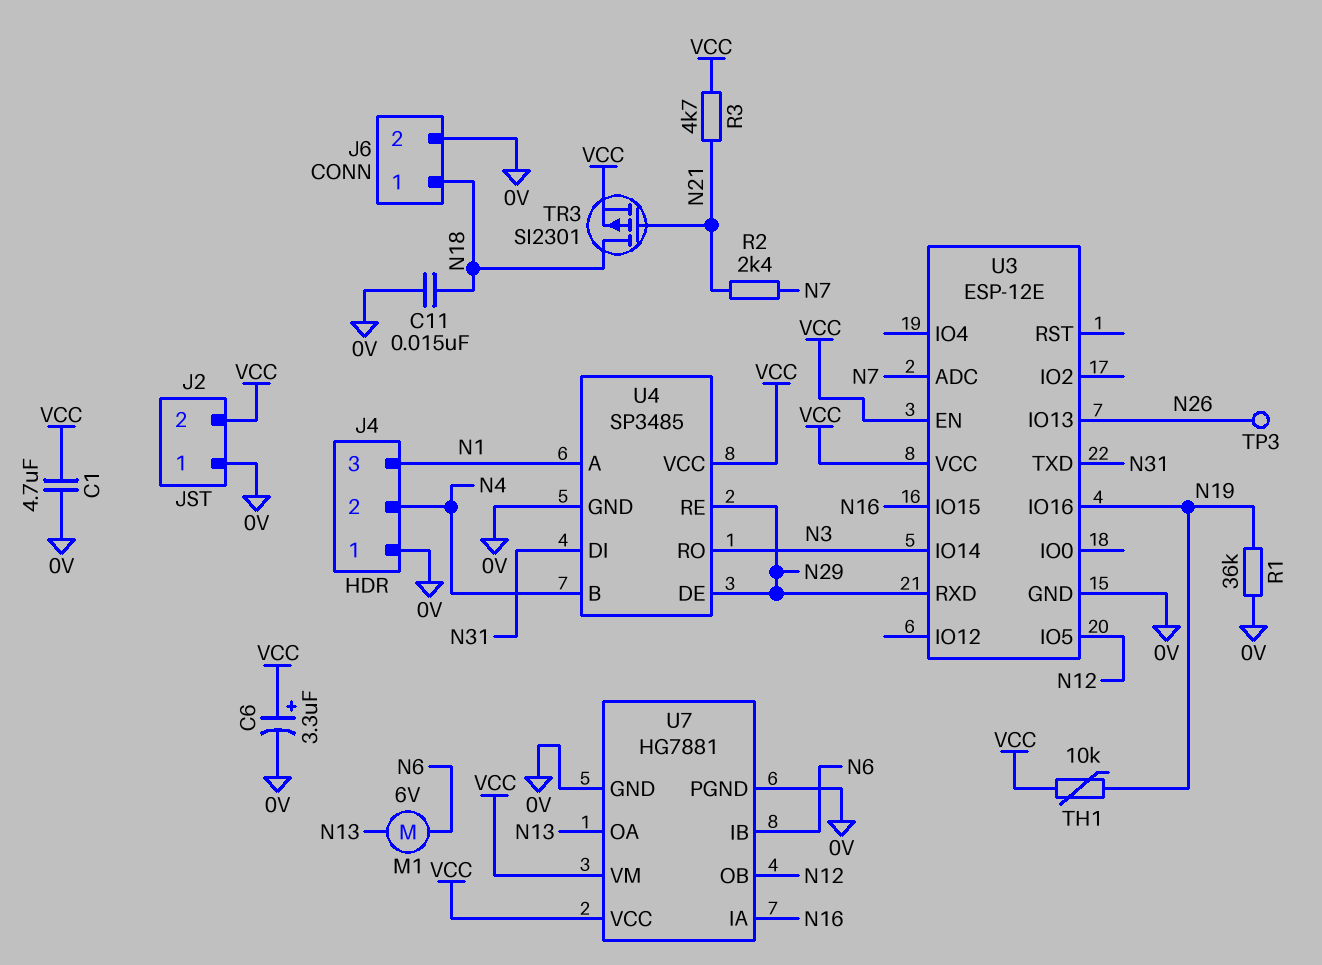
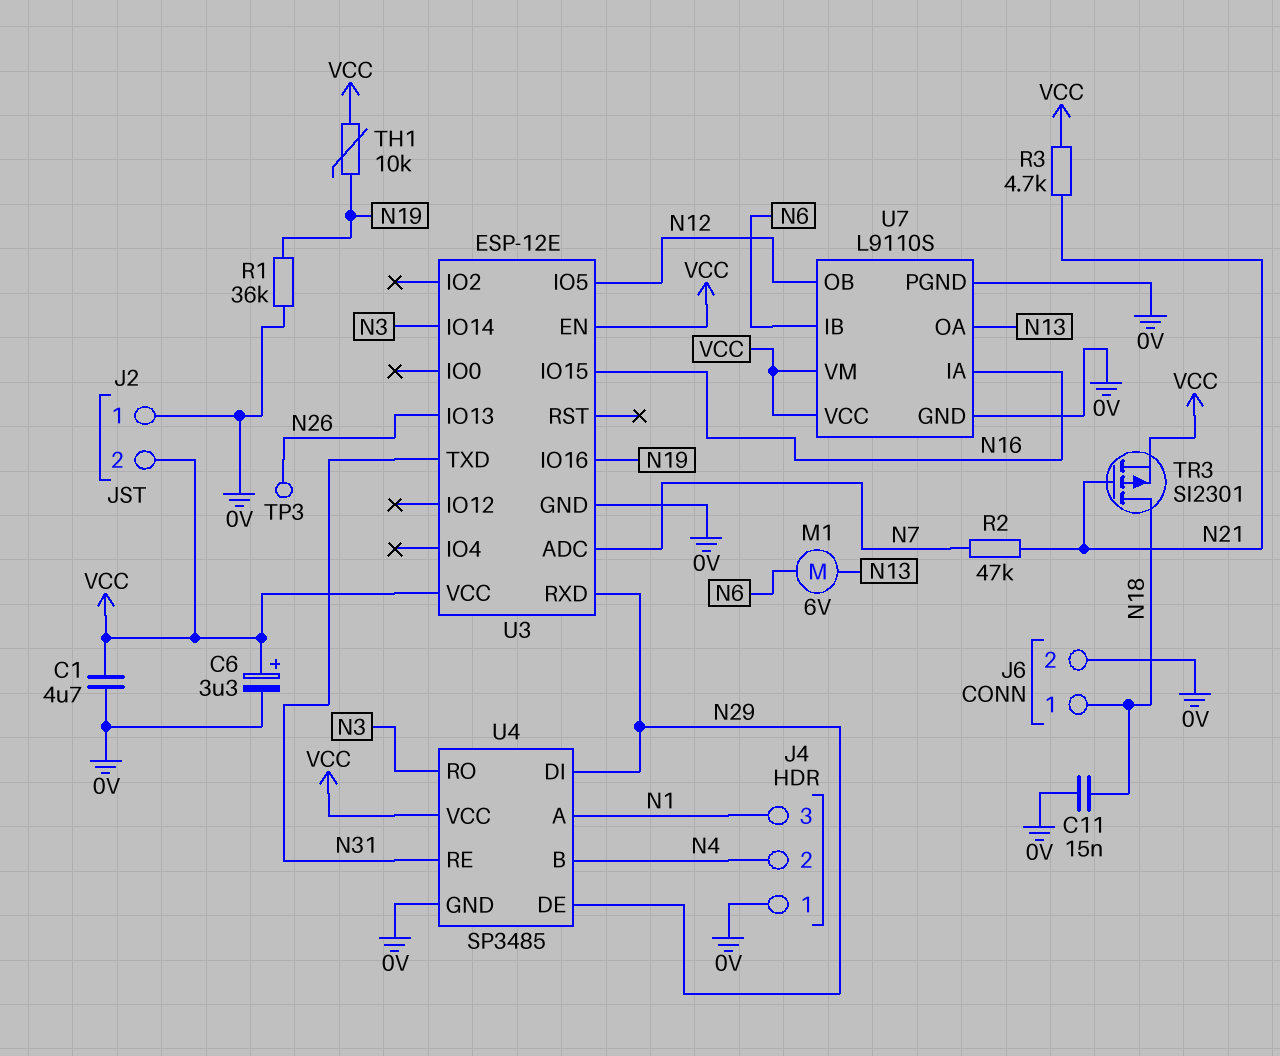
R2: 2.4k (N7, N21) -> 47k (N7, N21)
U4 pin DI: N31 -> N29
U4 pin RE: N29 -> N31
U7: HG7881 -> L9110S

